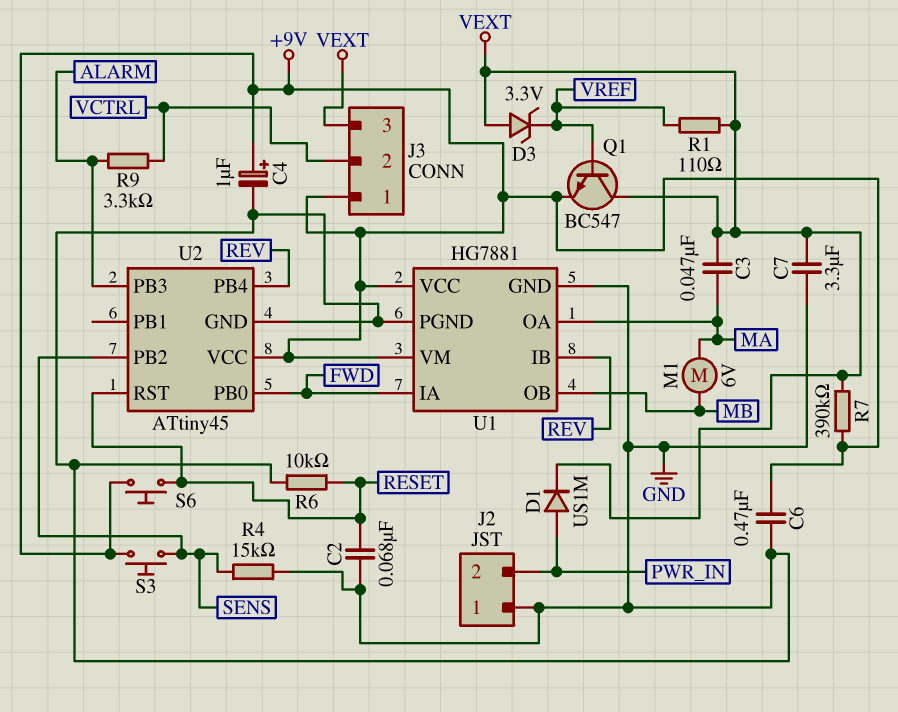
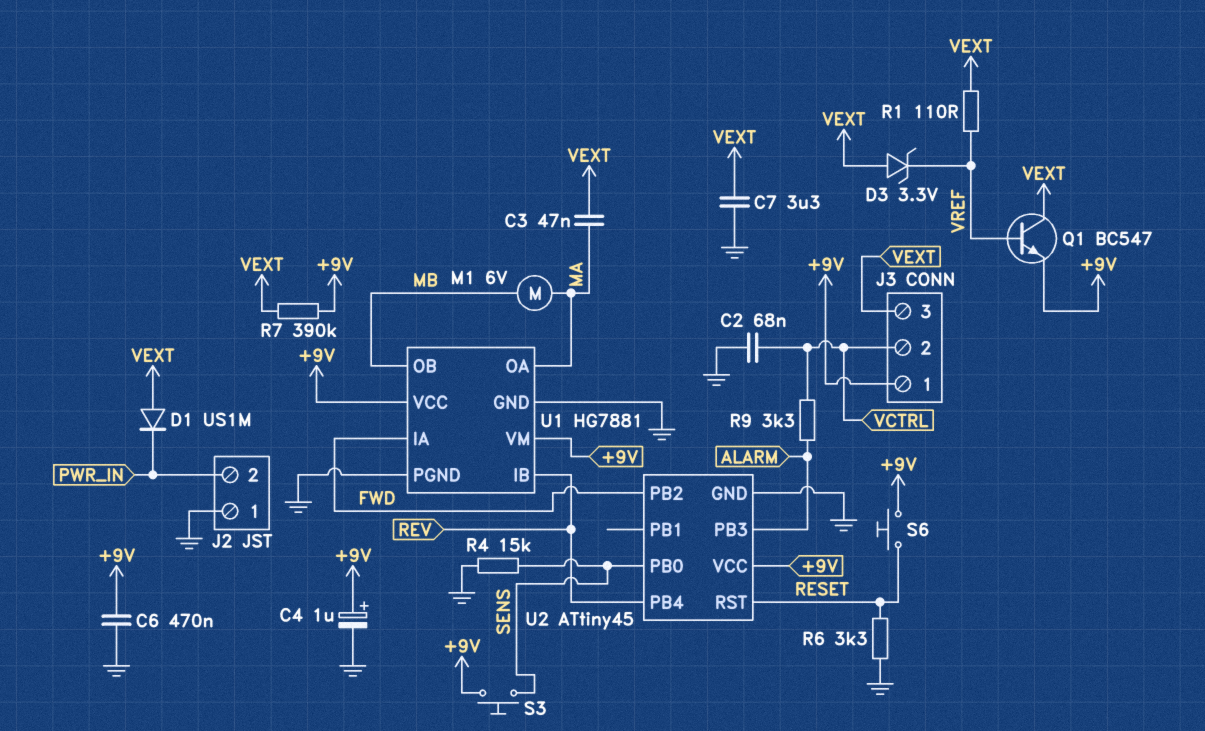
C2: 68nF (GND, RESET) -> 68nF (GND, VCTRL)
D1: diode US1M (A PWR_IN, K VEXT) -> diode US1M (A VEXT, K PWR_IN)
R6: 10k (GND, RESET) -> 3.3k (GND, RESET)
U2 pin PB0: FWD -> SENS
U2 pin PB2: SENS -> FWD

